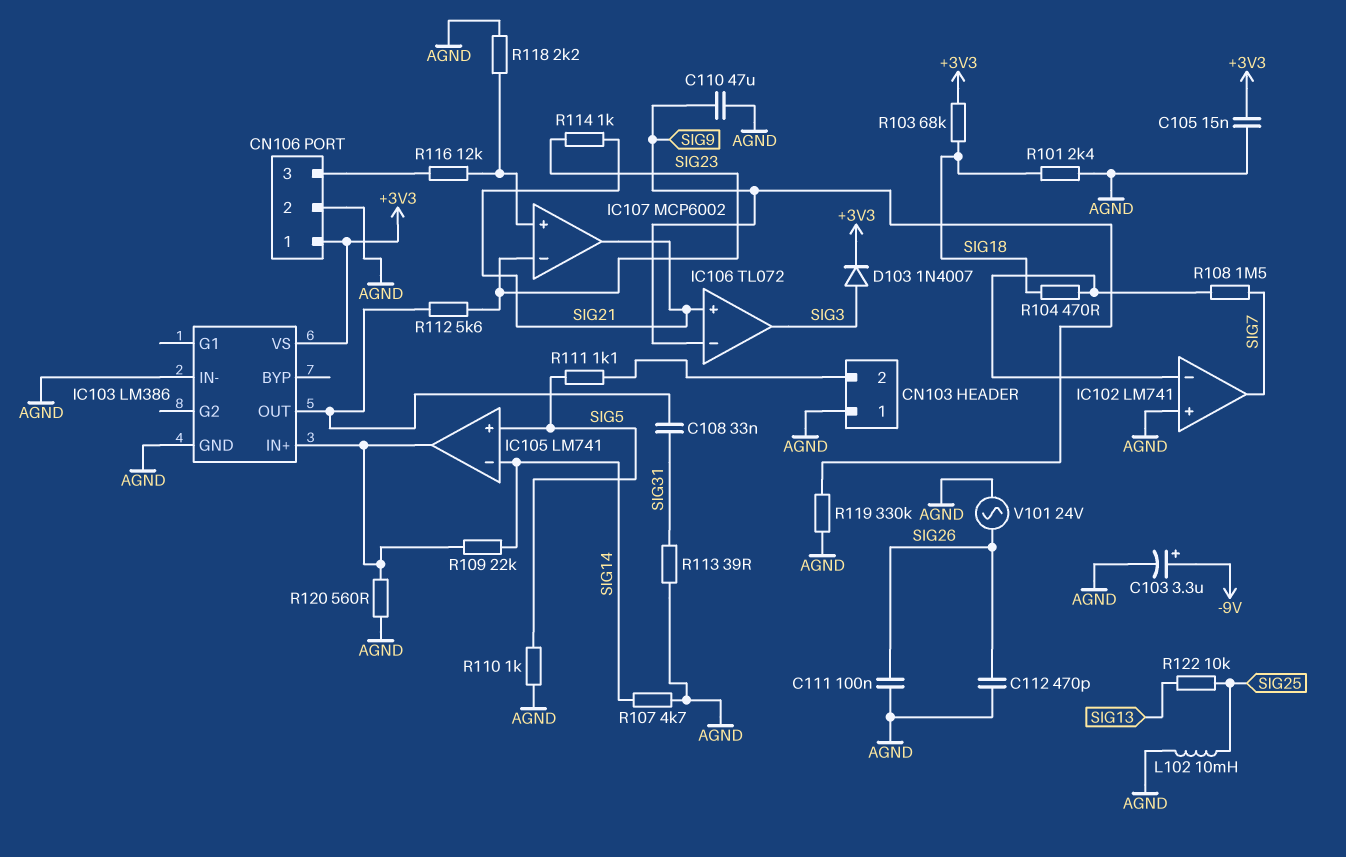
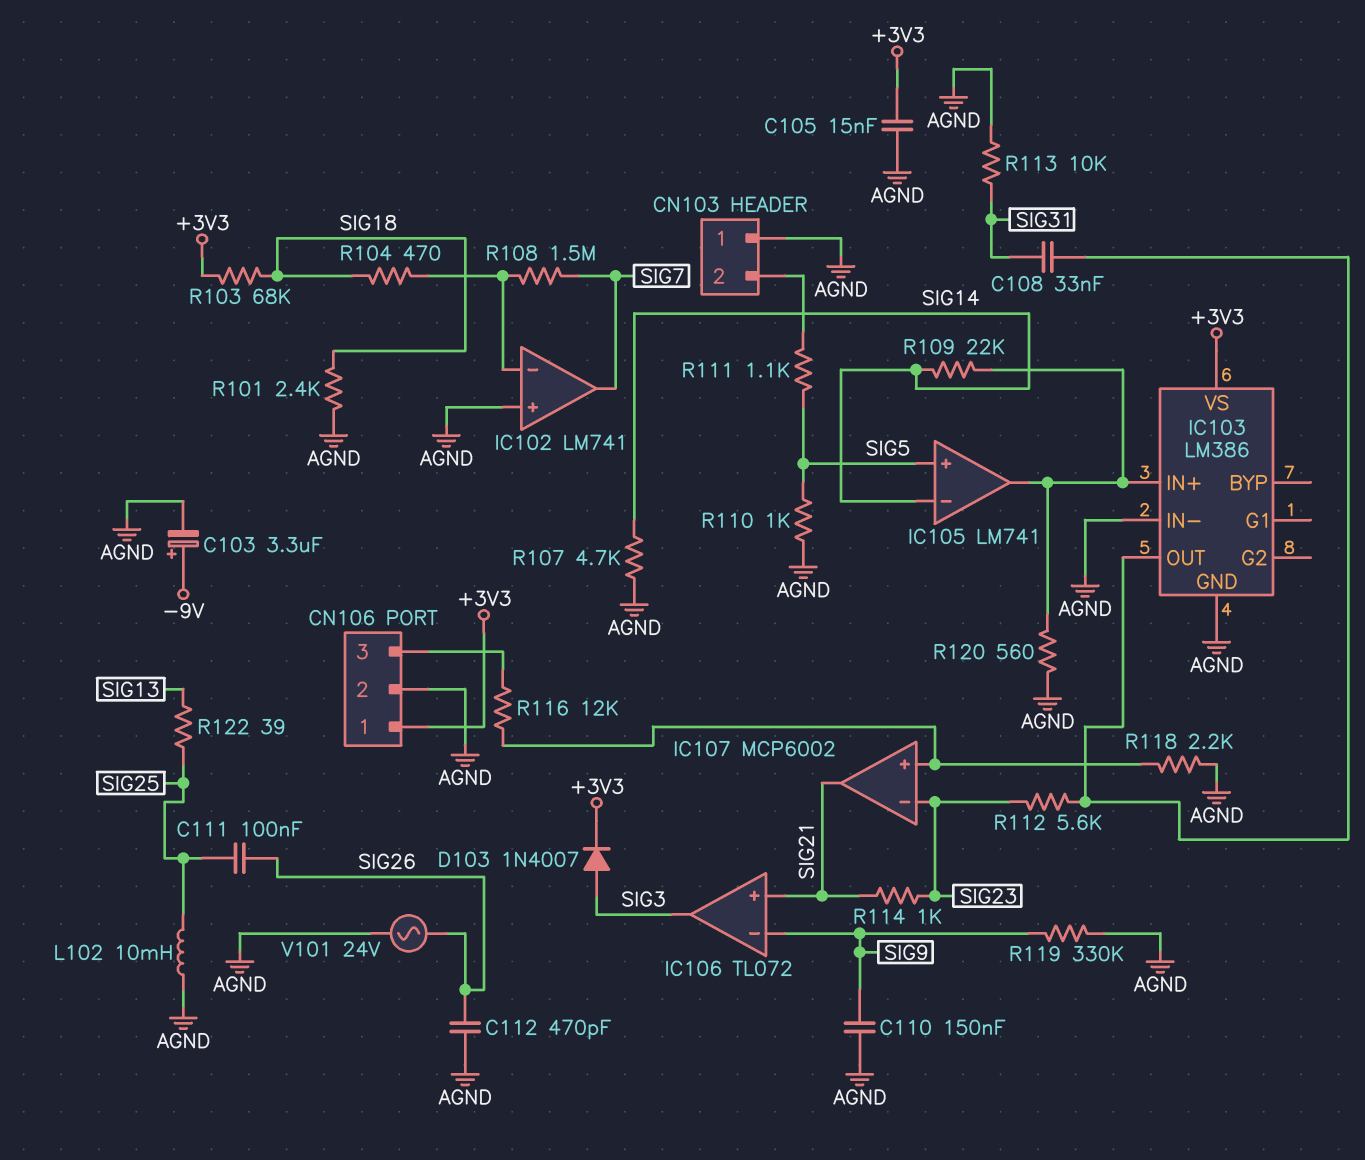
C110: 47uF (AGND, SIG9) -> 150nF (AGND, SIG9)
C111: 100nF (AGND, SIG26) -> 100nF (SIG25, SIG26)
R113: 39 (AGND, SIG31) -> 10k (AGND, SIG31)
R122: 10k (SIG13, SIG25) -> 39 (SIG13, SIG25)

